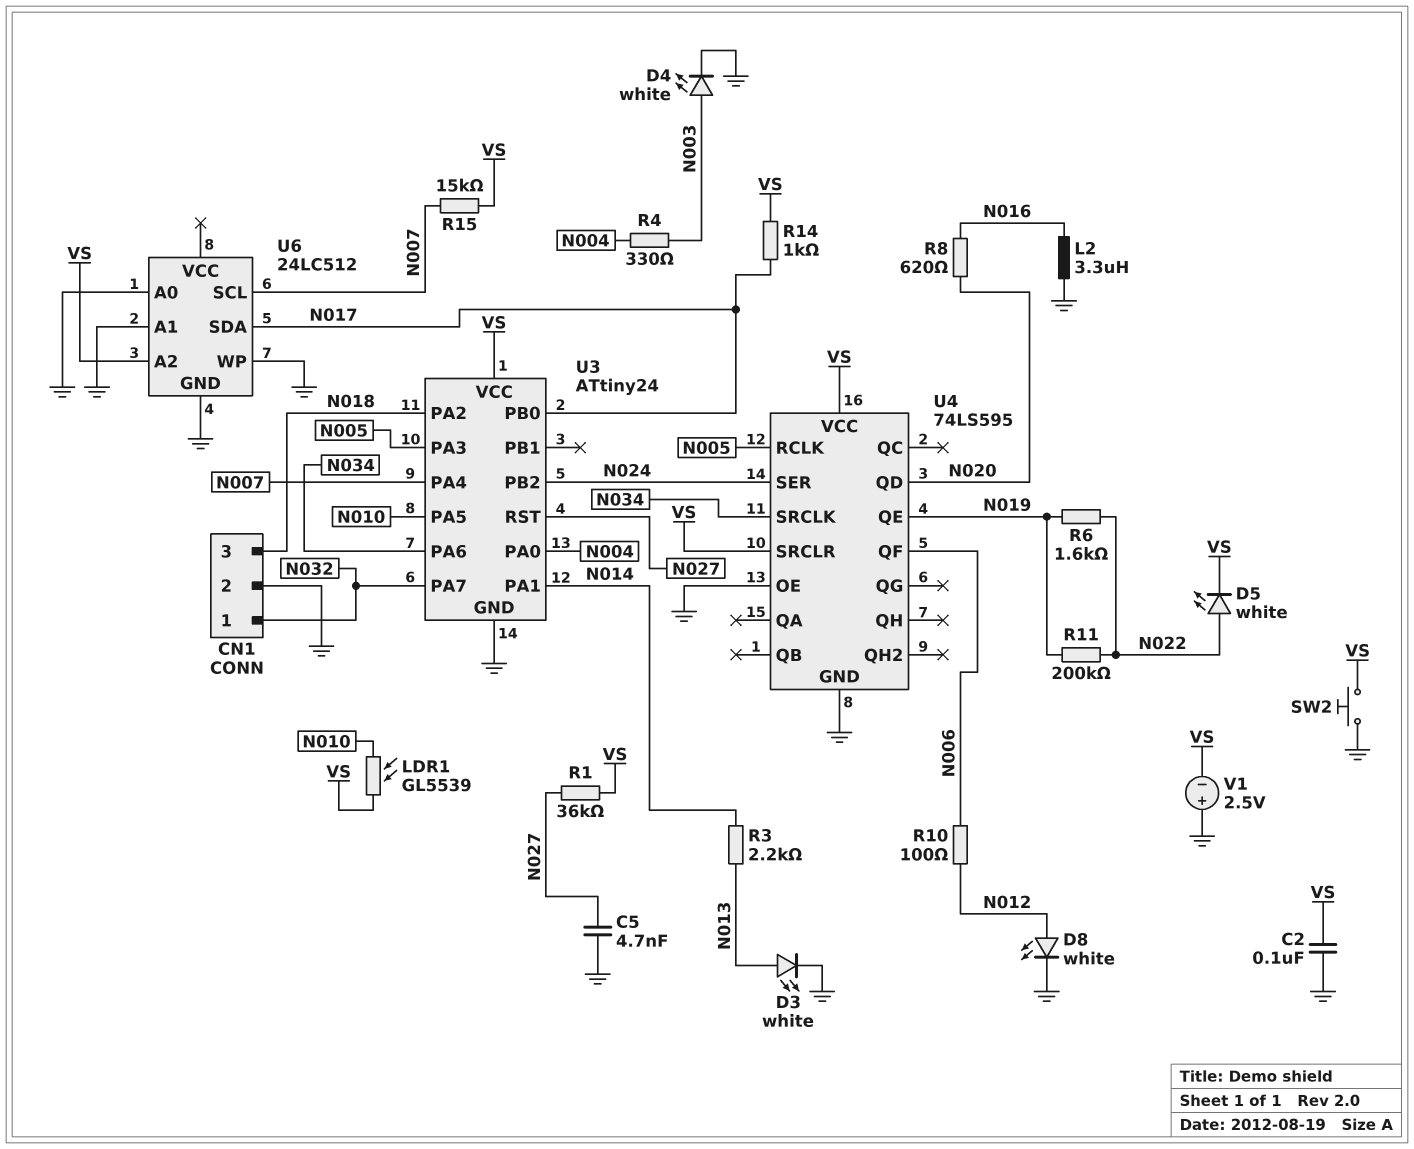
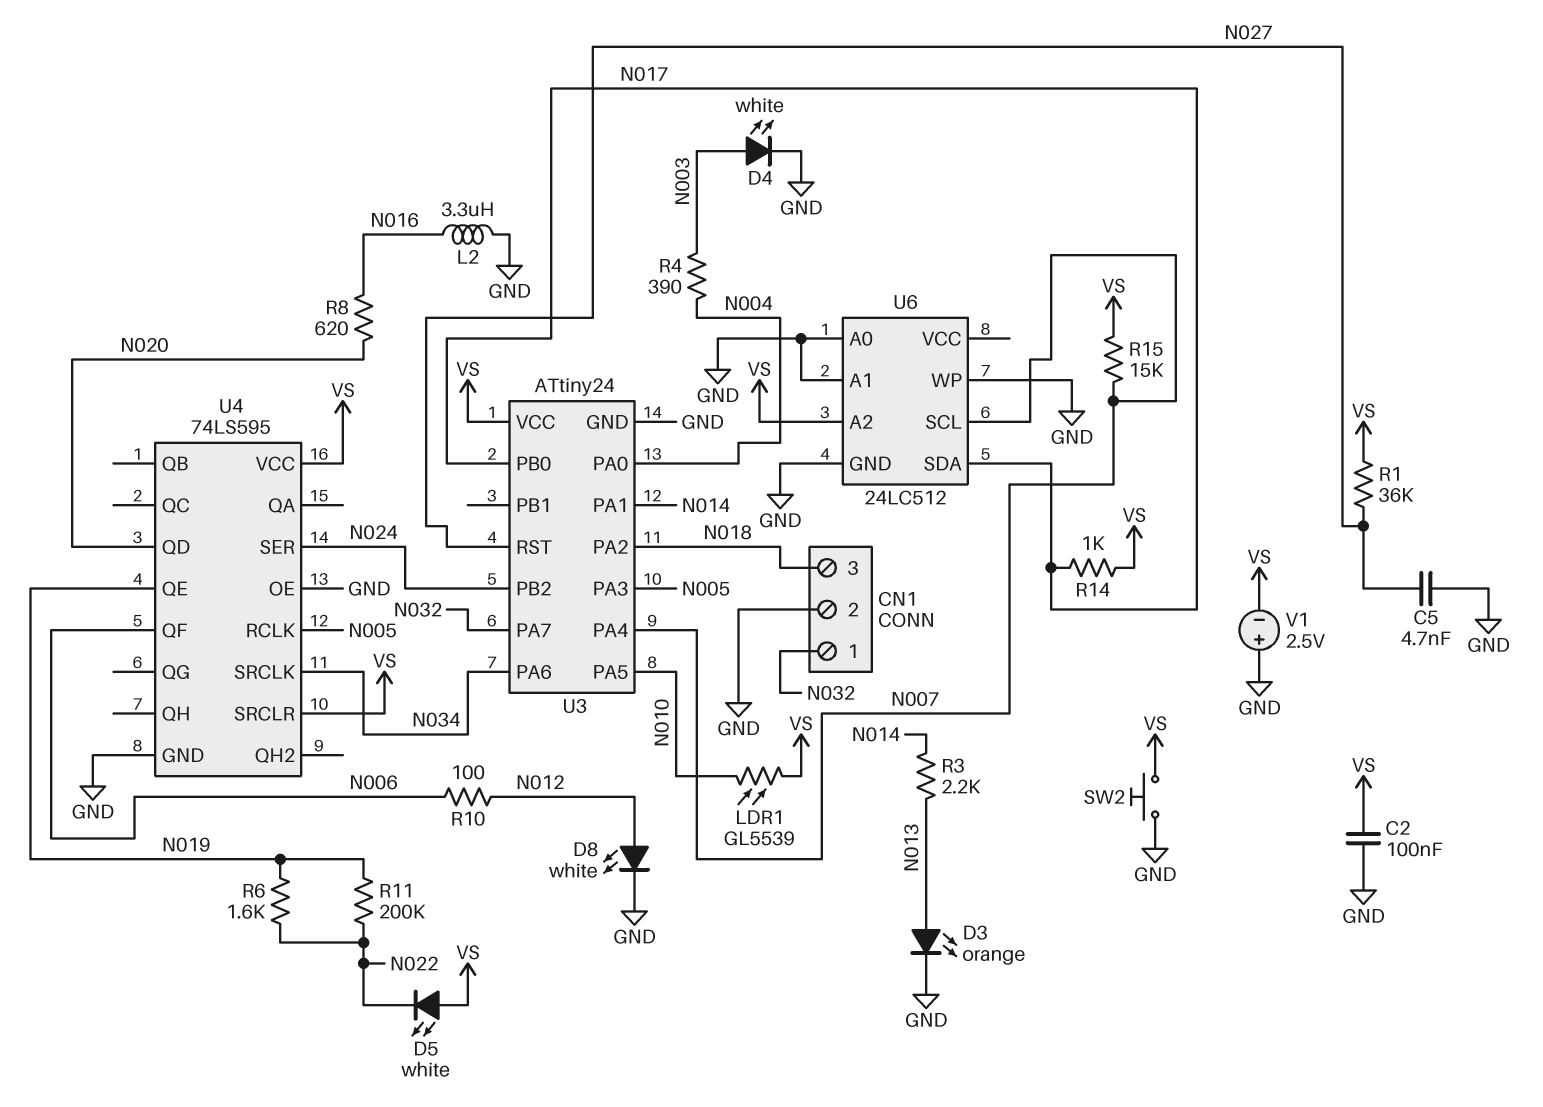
D3: LED white (A N013, K GND) -> LED orange (A N013, K GND)
D5: LED white (A N022, K VS) -> LED white (A VS, K N022)
R4: 330 (N003, N004) -> 390 (N003, N004)

